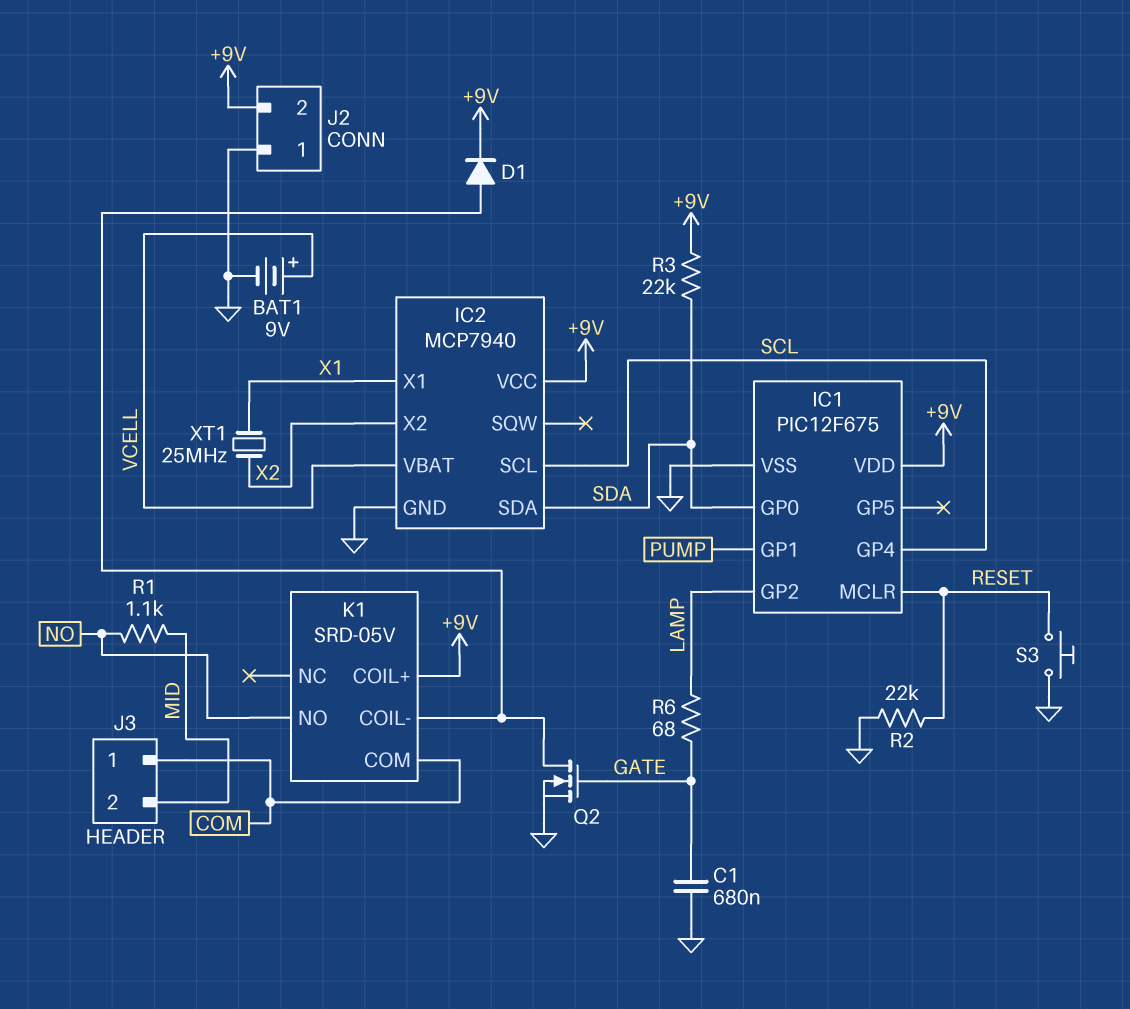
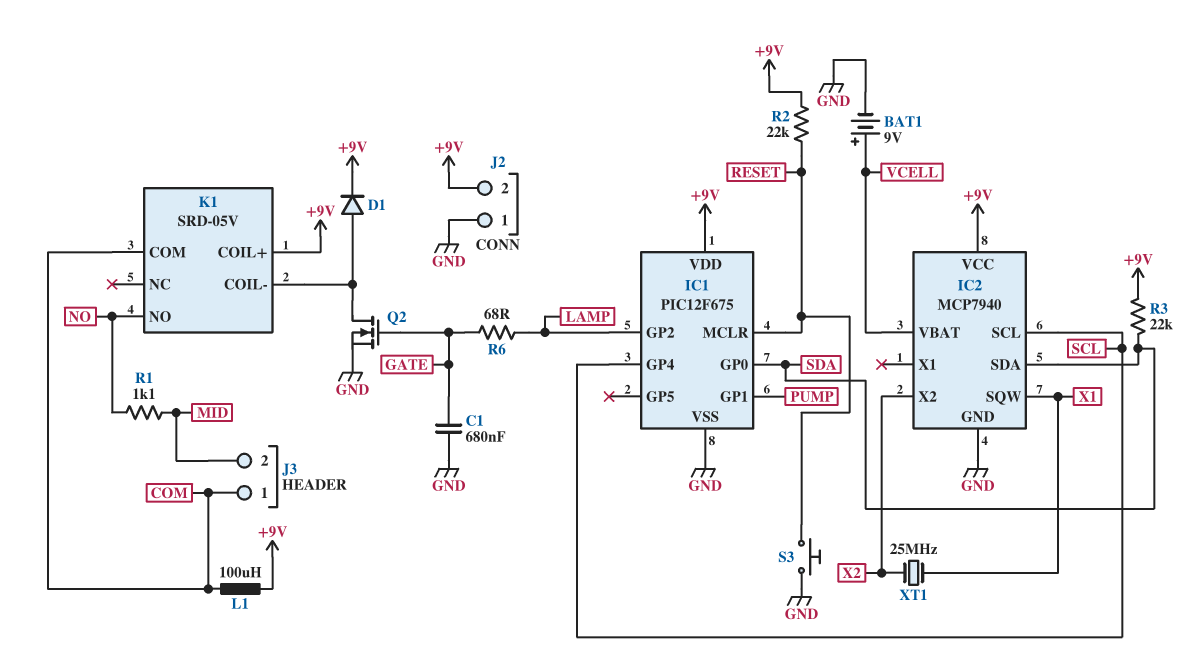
IC2 pin SQW: none -> X1
IC2 pin X1: X1 -> none
L1: none -> 100uH (+9V, COM)
R2: 22k (GND, RESET) -> 22k (+9V, RESET)

